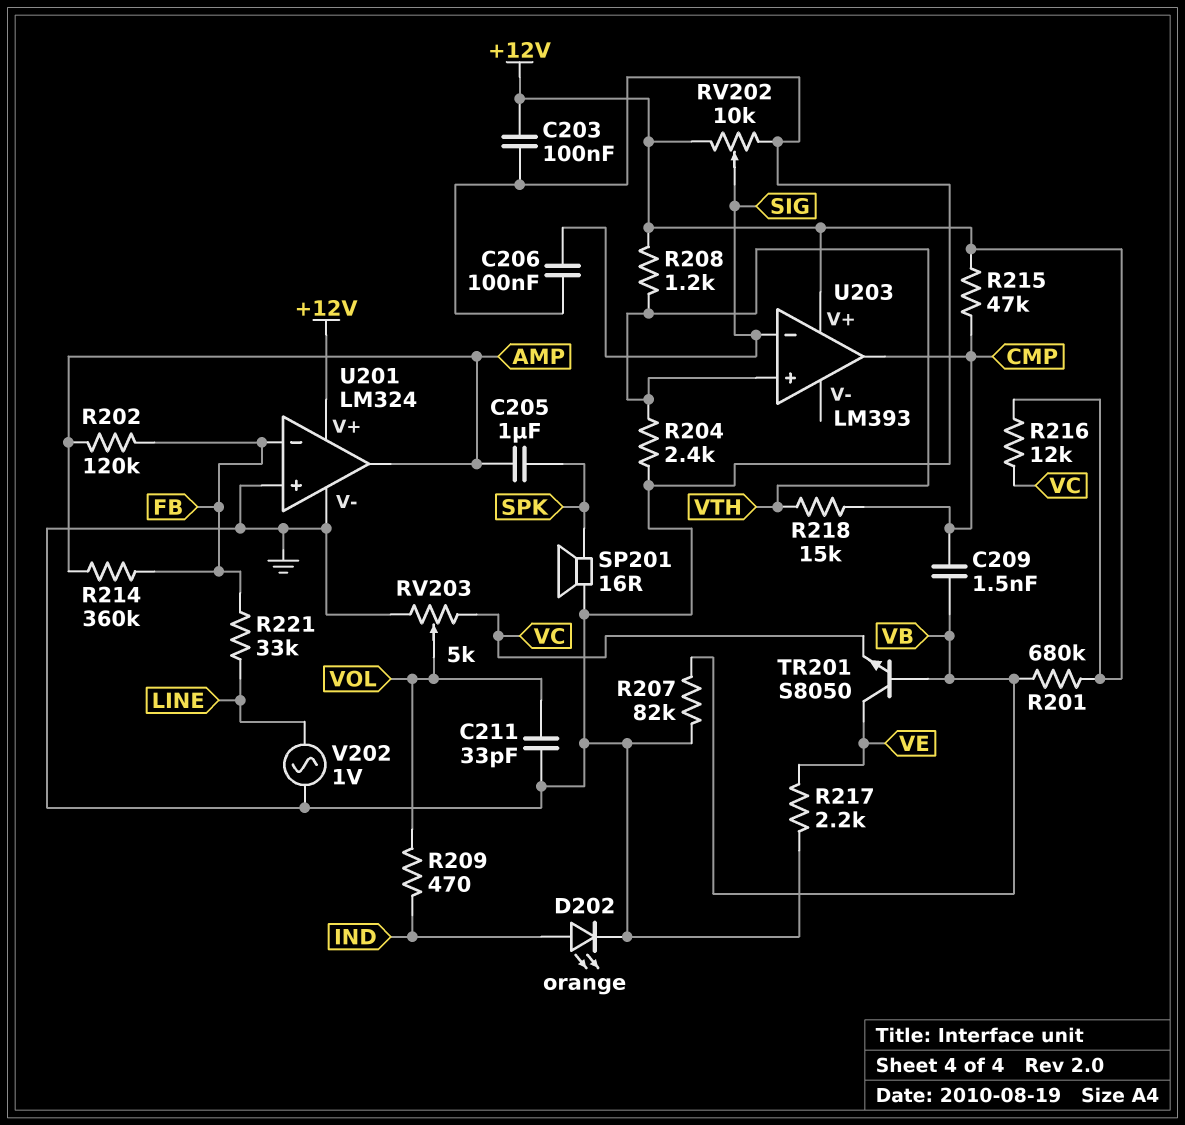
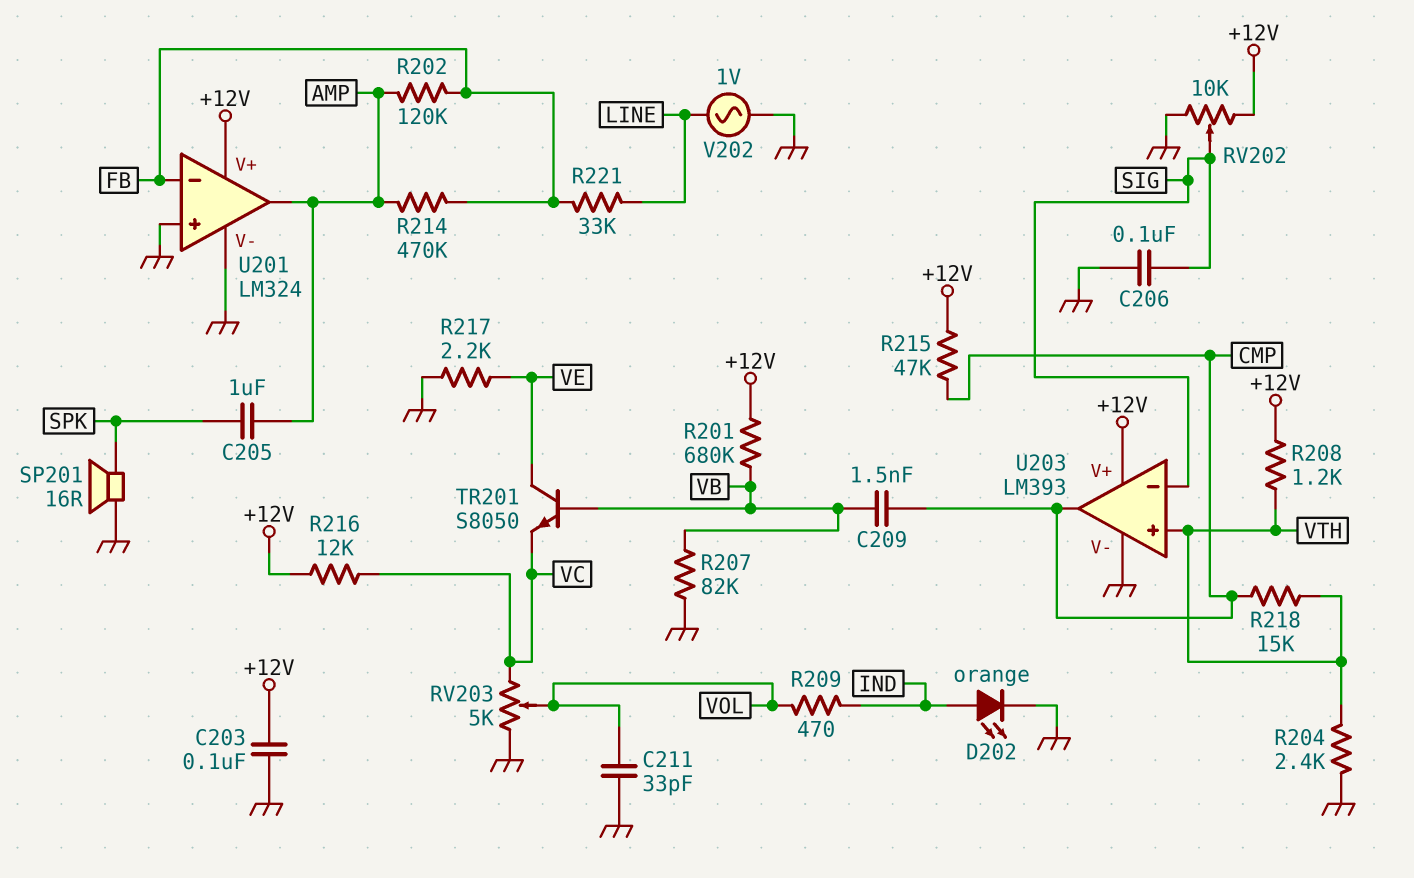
R214: 360k (AMP, FB) -> 470k (AMP, FB)
U203 pin V-: none -> GND

